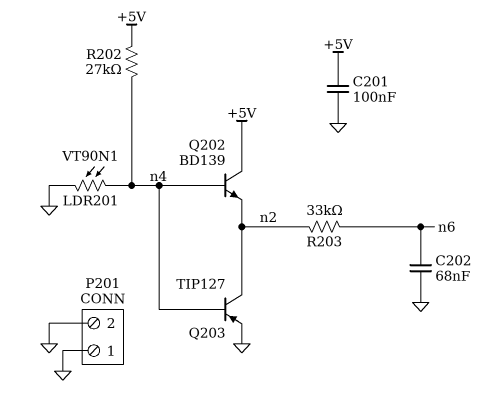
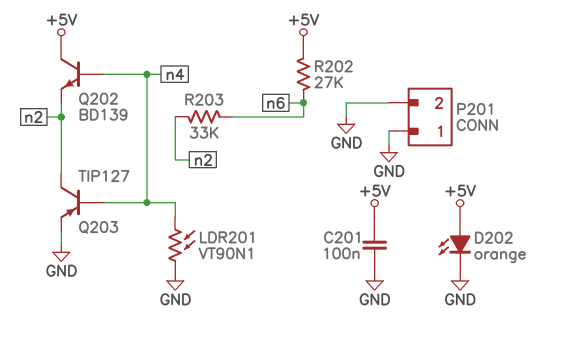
C202: 68nF (GND, n6) -> none
D202: none -> LED orange (A +5V, K GND)
R202: 27k (+5V, n4) -> 27k (+5V, n6)

